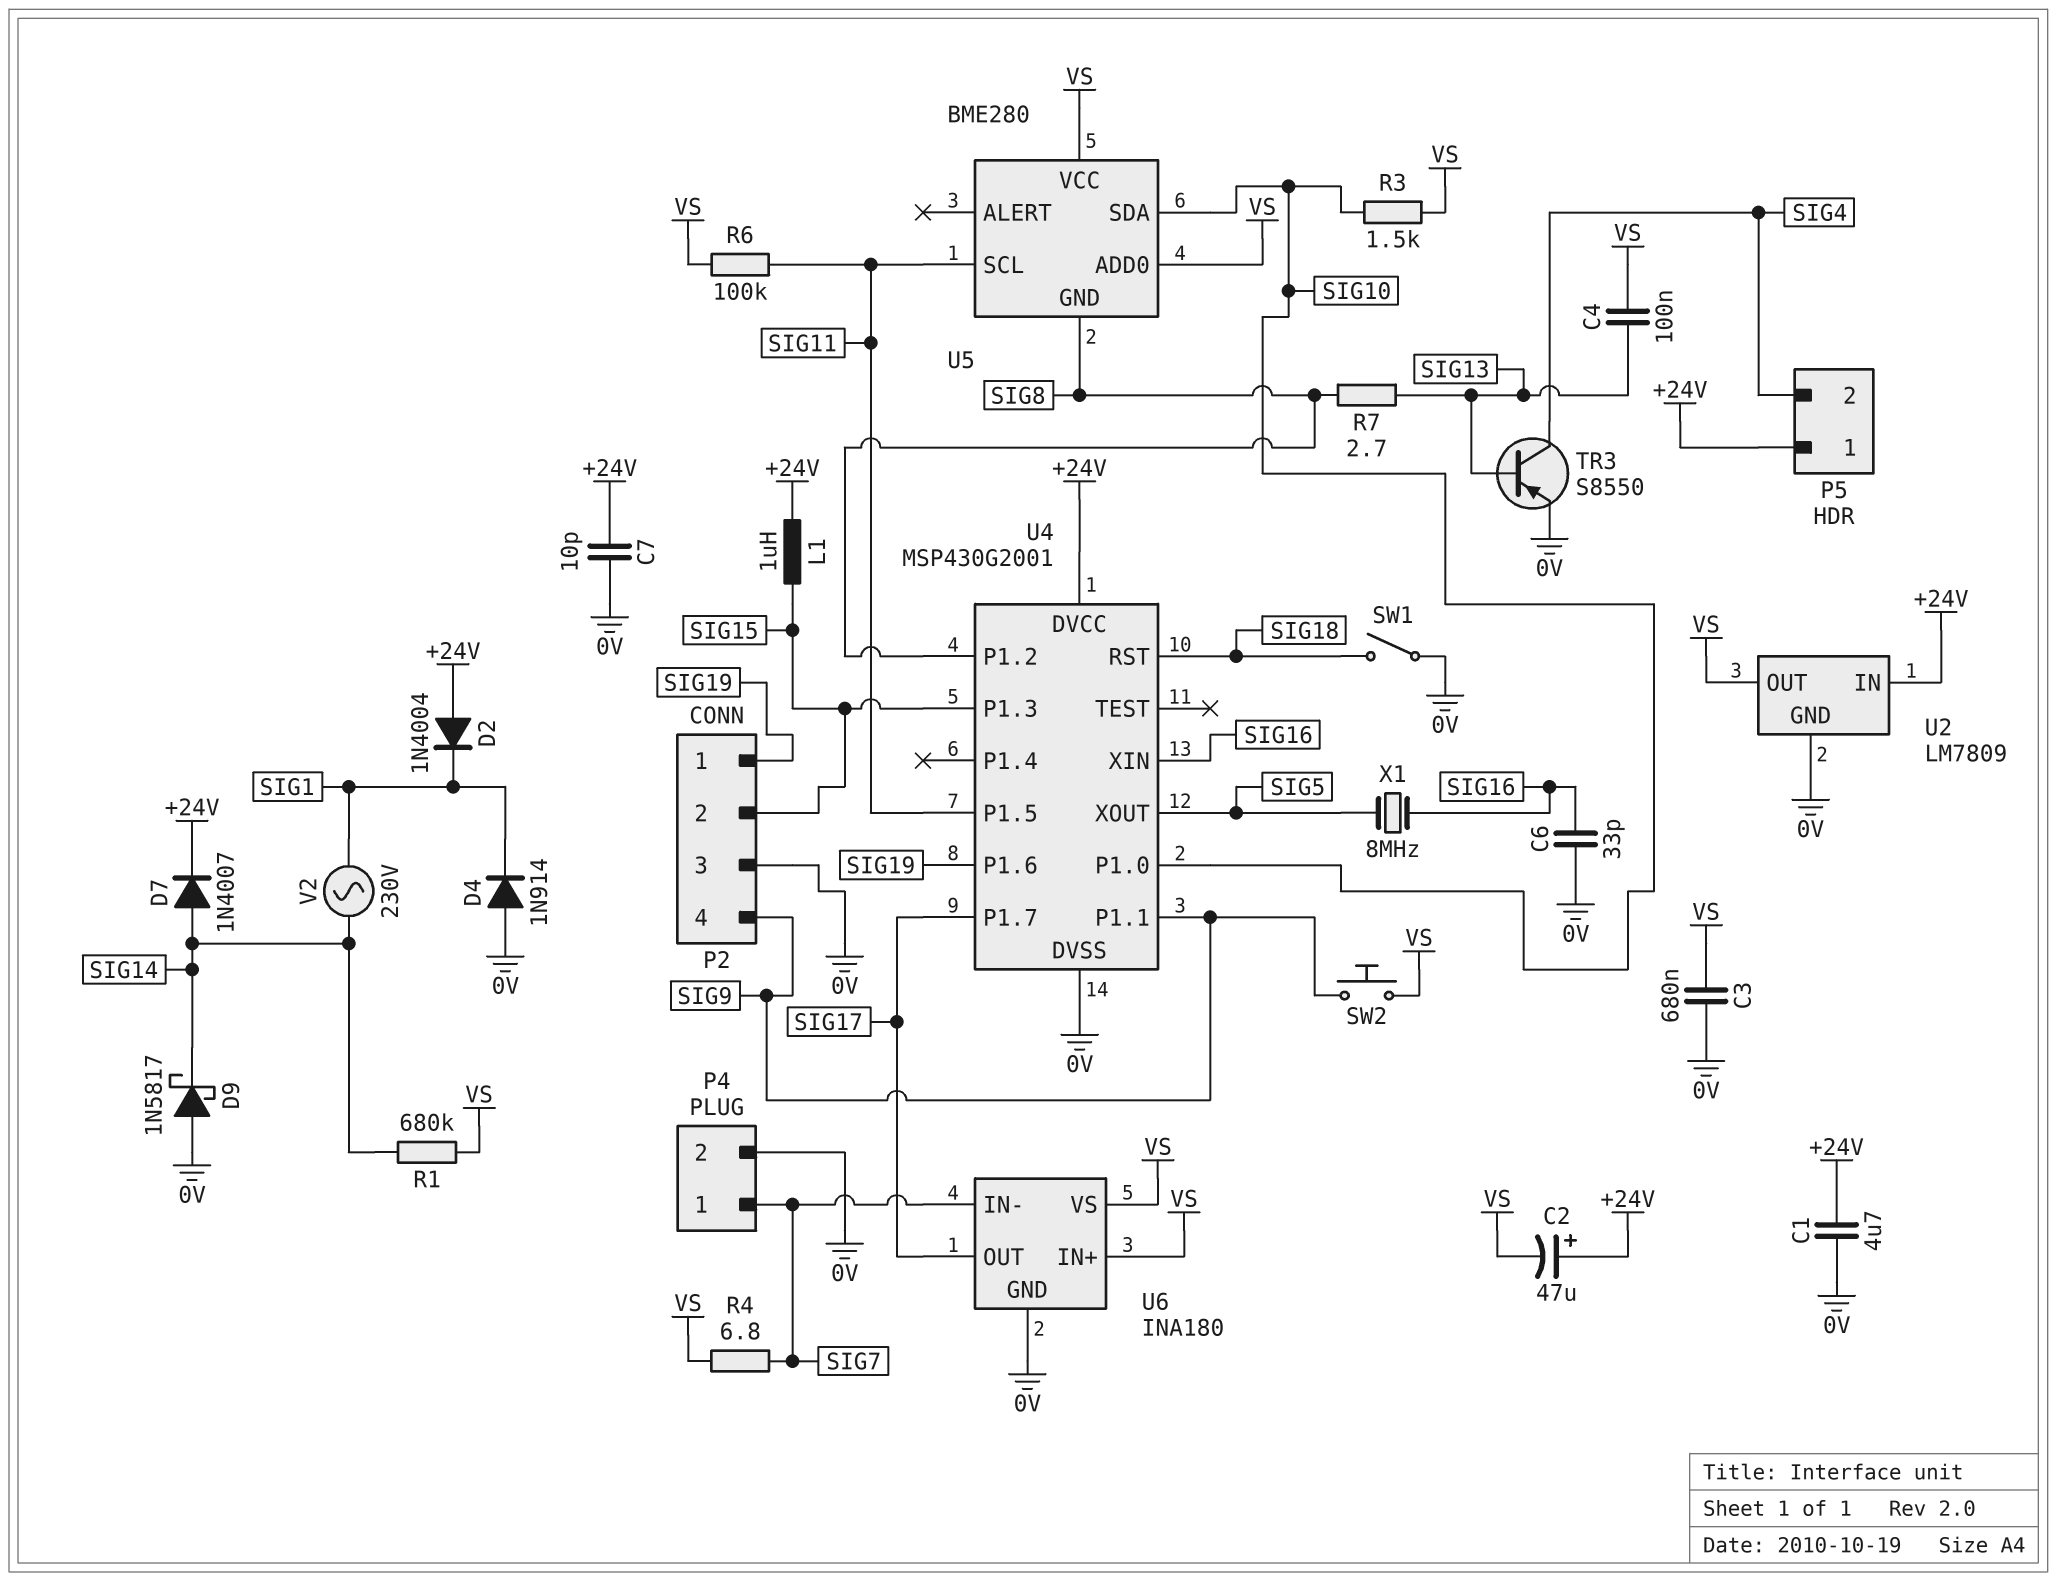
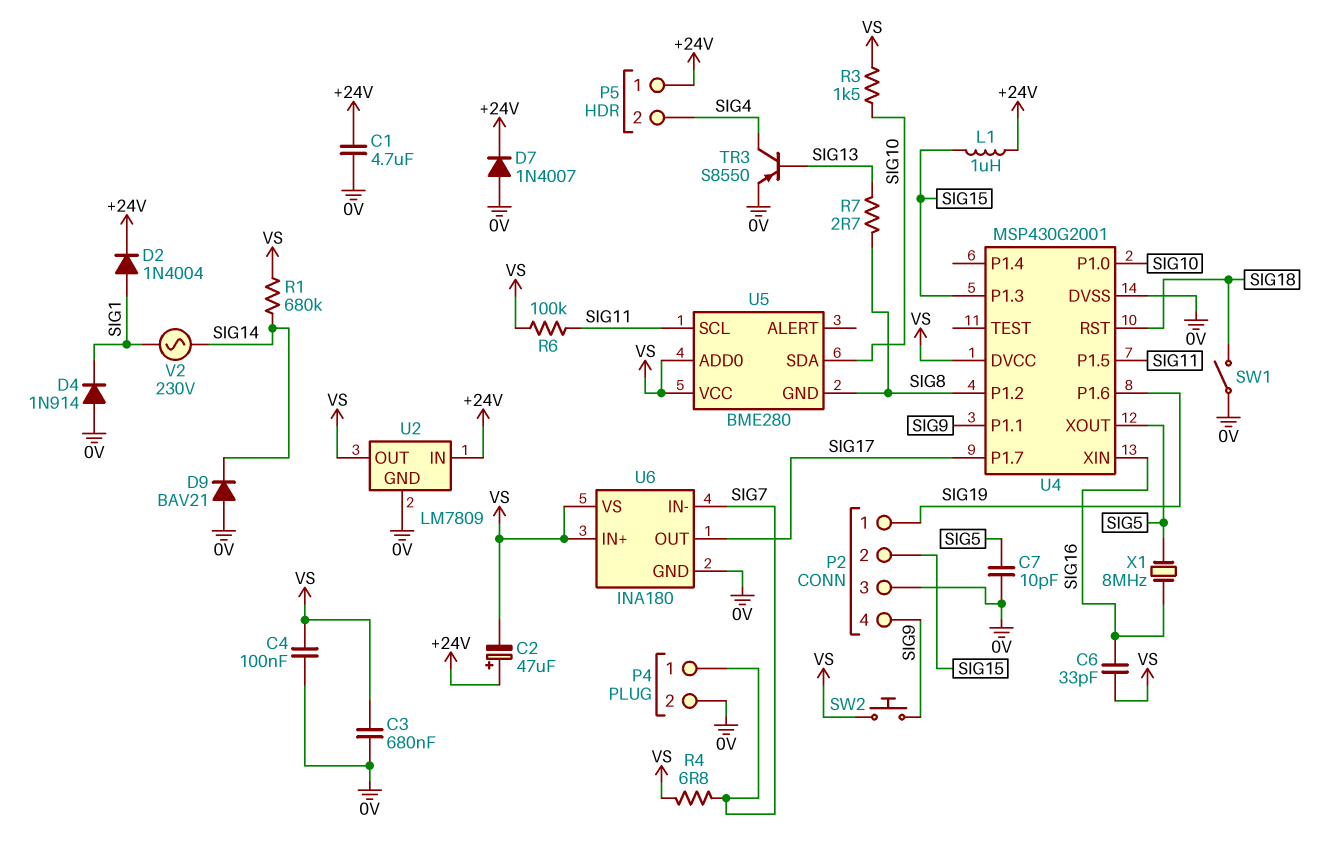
C4: 100nF (SIG13, VS) -> 100nF (0V, VS)
C6: 33pF (0V, SIG16) -> 33pF (SIG16, VS)
C7: 10pF (+24V, 0V) -> 10pF (0V, SIG5)
D2: diode 1N4004 (A +24V, K SIG1) -> diode 1N4004 (A SIG1, K +24V)
D7: diode 1N4007 (A SIG14, K +24V) -> diode 1N4007 (A 0V, K +24V)
D9: schottky 1N5817 (A 0V, K SIG14) -> diode BAV21 (A 0V, K SIG14)
U4 pin DVCC: +24V -> VS

